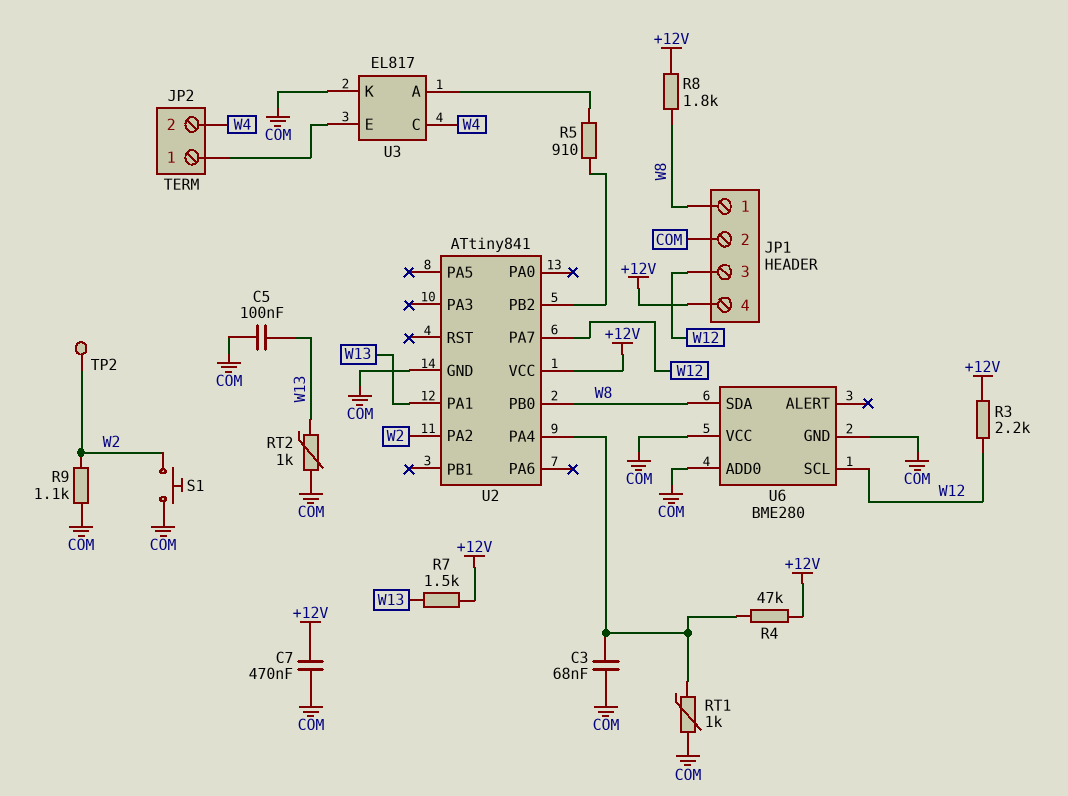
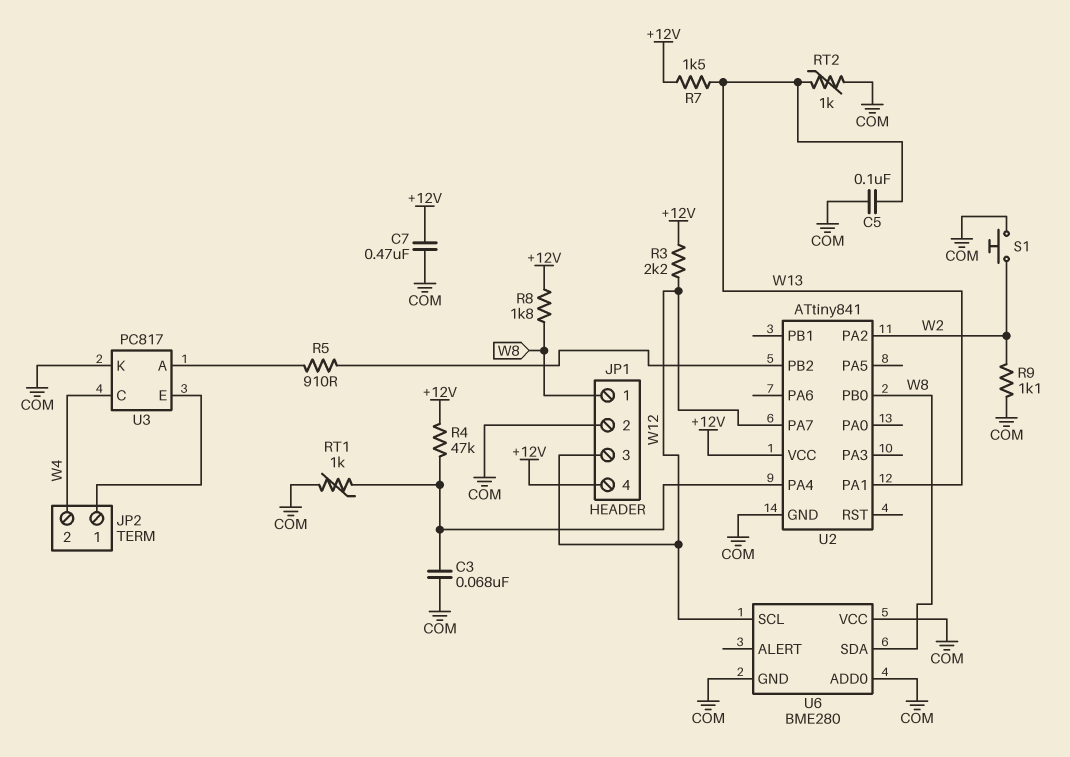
TP2: test point (W2) -> none
U3: EL817 -> PC817

